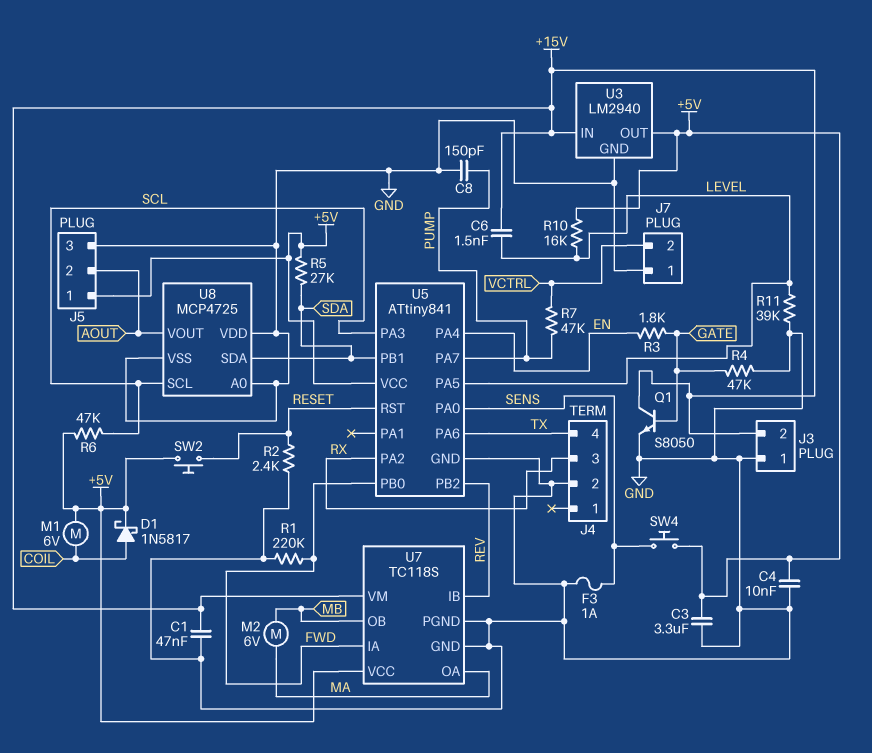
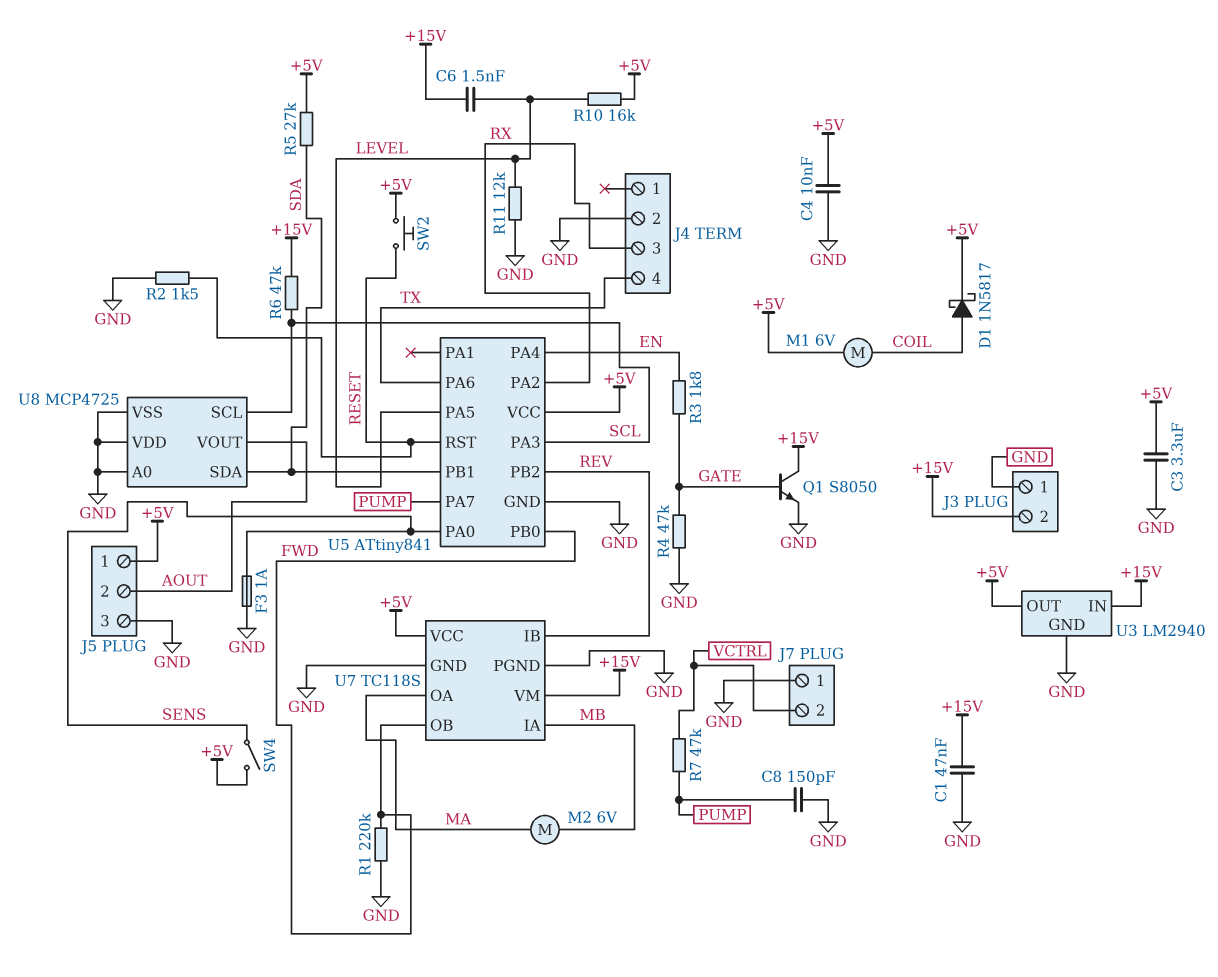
R2: 2.4k (GND, RESET) -> 1.5k (GND, RESET)
R6: 47k (+5V, SCL) -> 47k (+15V, SCL)
R11: 39k (GND, LEVEL) -> 12k (GND, LEVEL)
SW4: button (+5V, SENS) -> switch (+5V, SENS)
U7 pin IA: FWD -> MB
U7 pin OB: MB -> FWD

